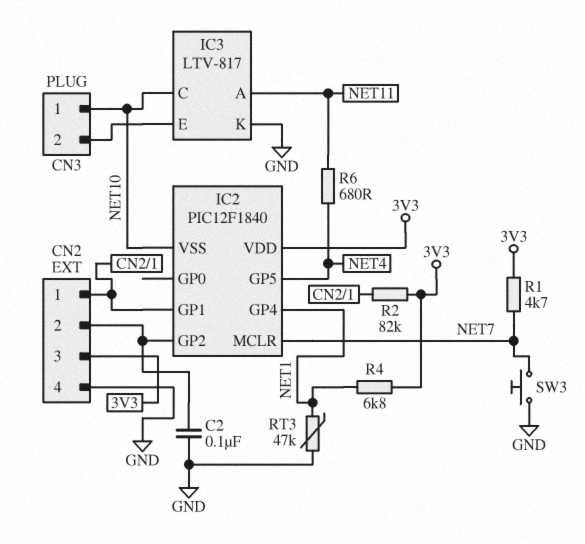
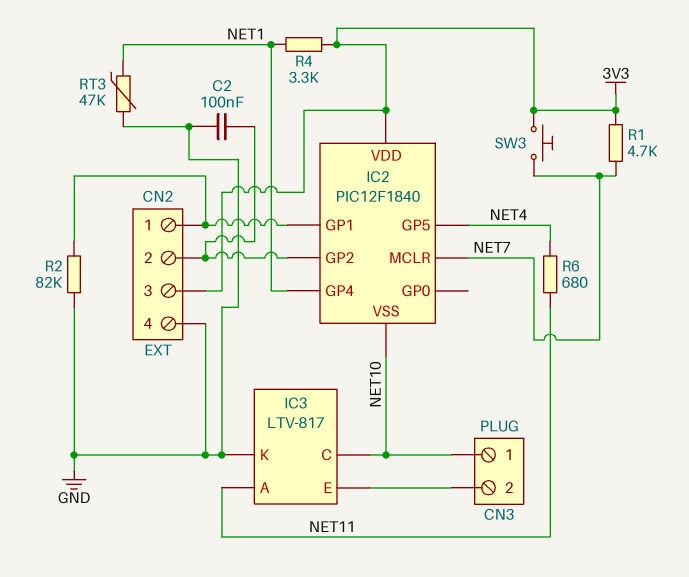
R2: 82k (3V3, CN2/1) -> 82k (CN2/1, GND)
R4: 6.8k (3V3, NET1) -> 3.3k (3V3, NET1)
SW3: button (GND, NET7) -> button (3V3, NET7)

